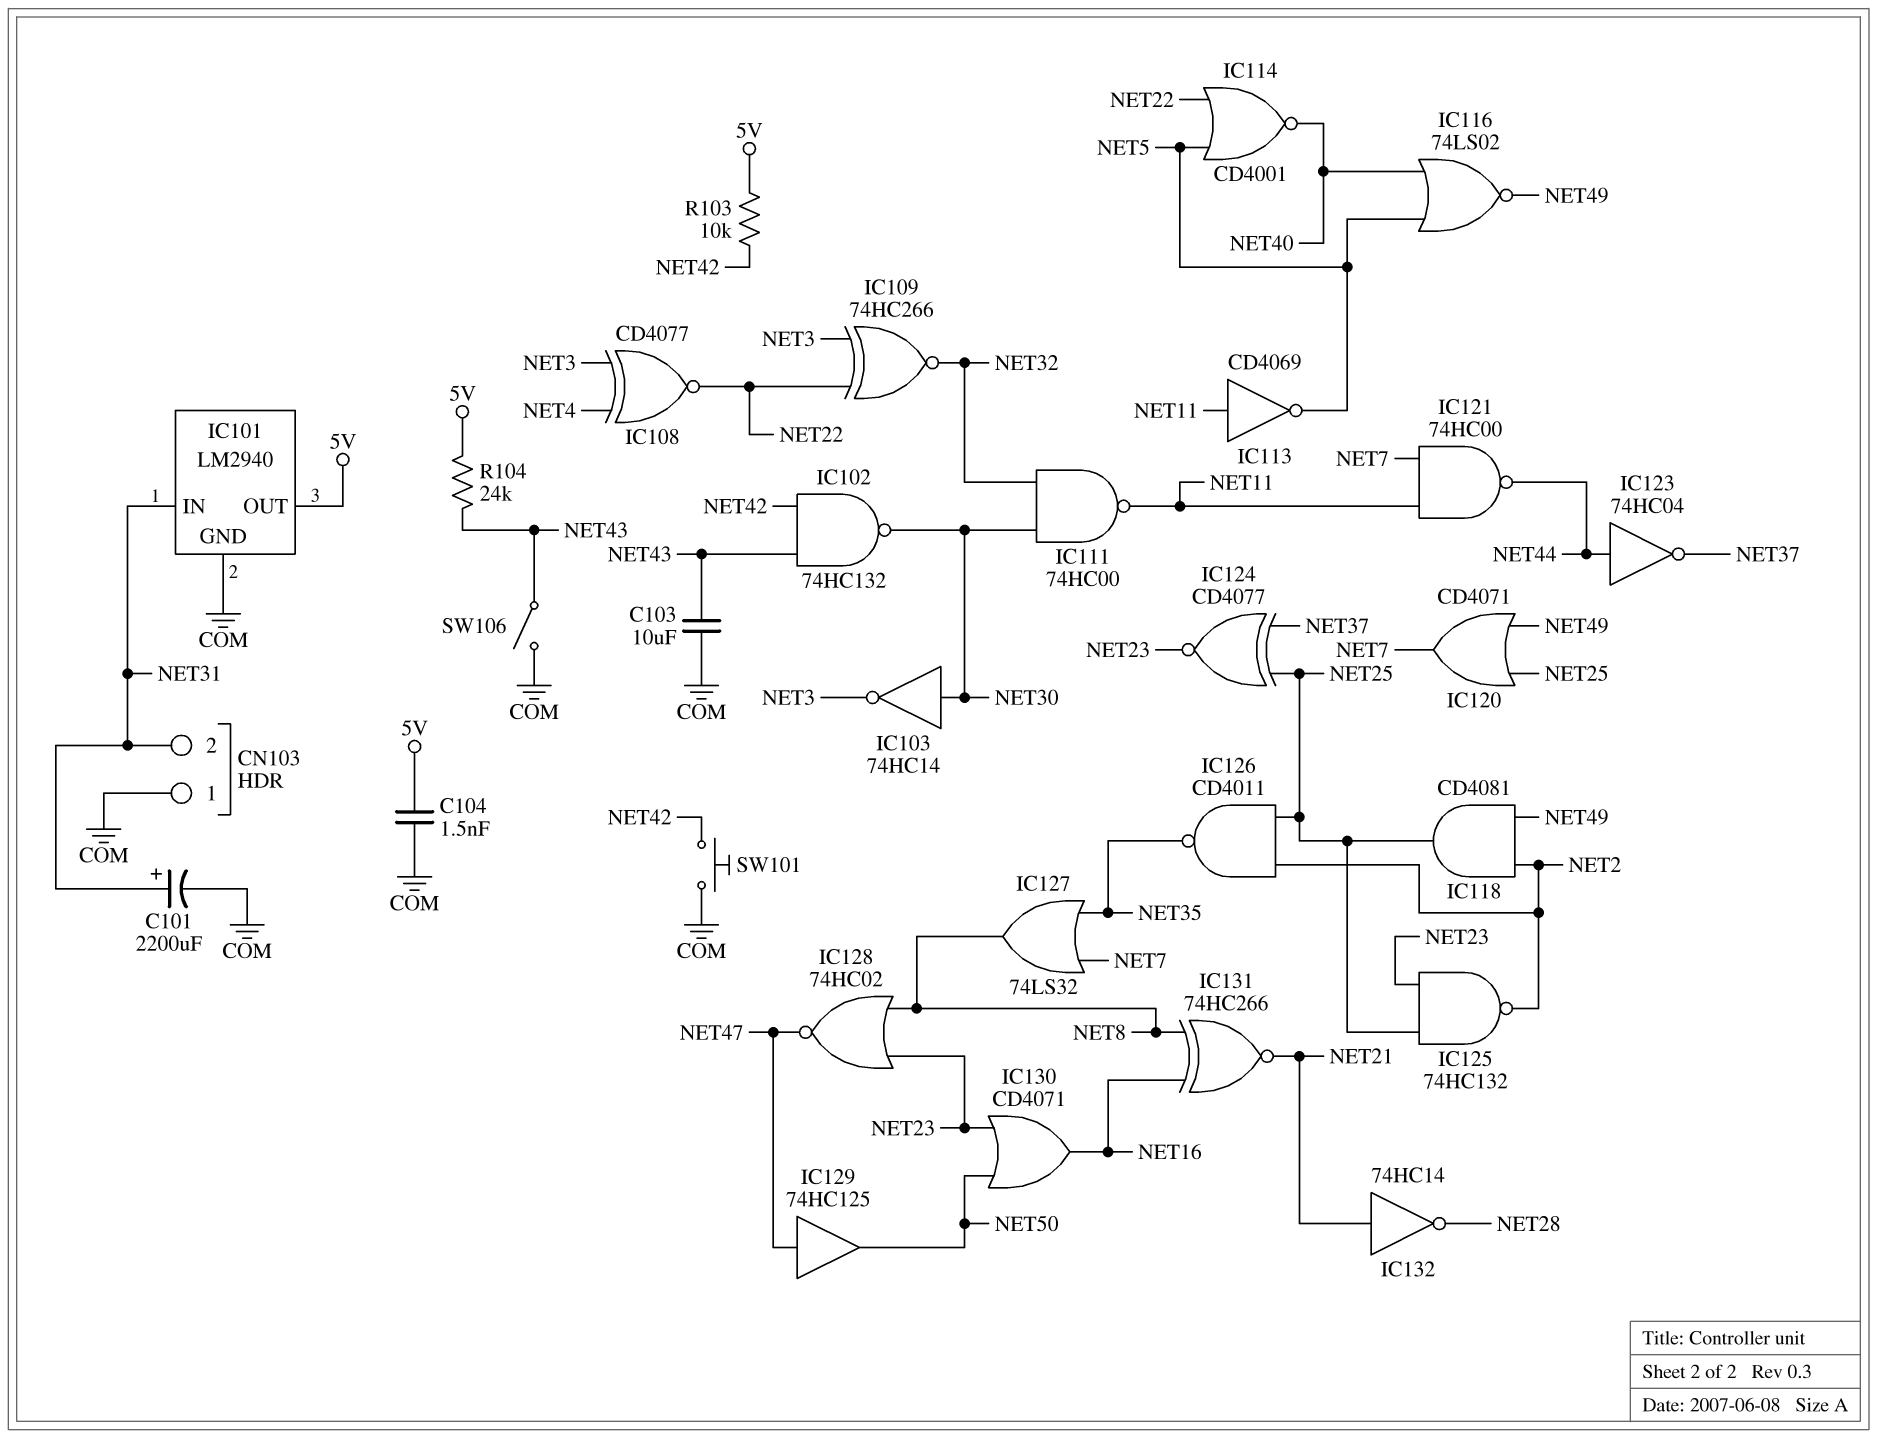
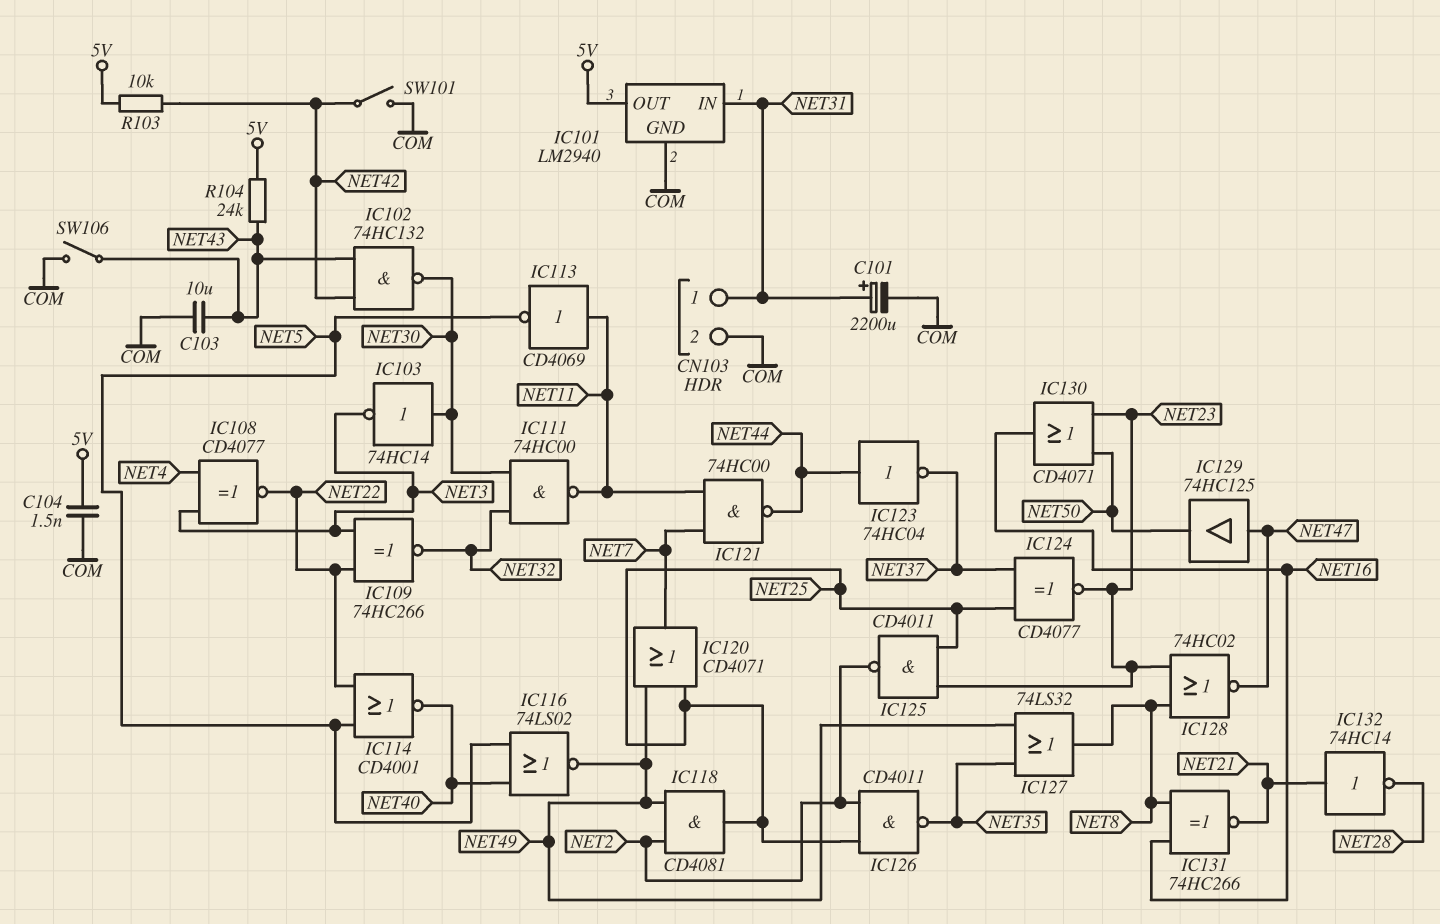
CN103 pin 1: COM -> NET31
CN103 pin 2: NET31 -> COM
IC125: NAND 74HC132 (in NET23, in NET25, out NET2) -> NAND CD4011 (in NET23, in NET25, out NET2)
IC127: OR 74LS32 (in NET7, in NET35, out NET8) -> OR 74LS32 (in NET35, in NET49, out NET8)
SW101: button (COM, NET42) -> switch (COM, NET42)

